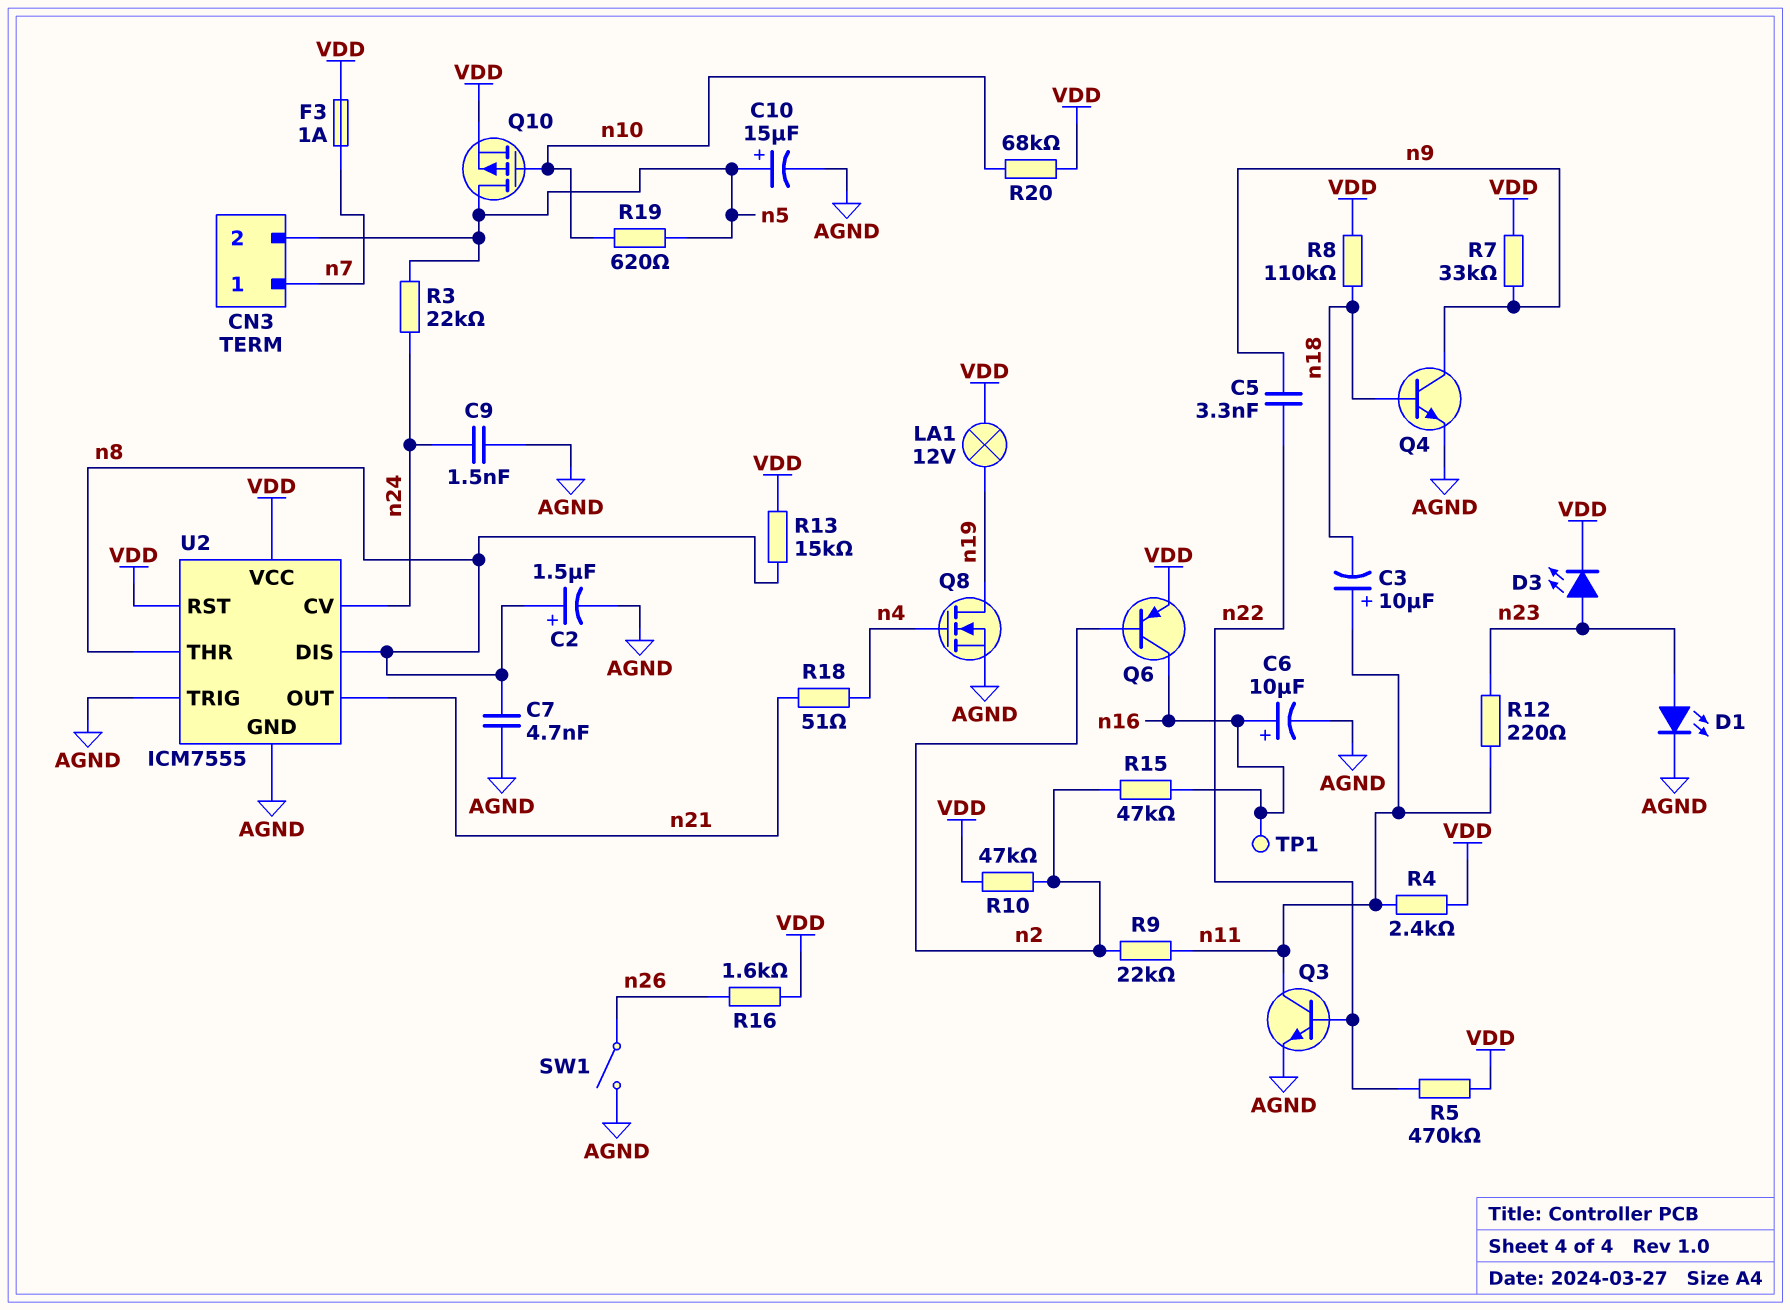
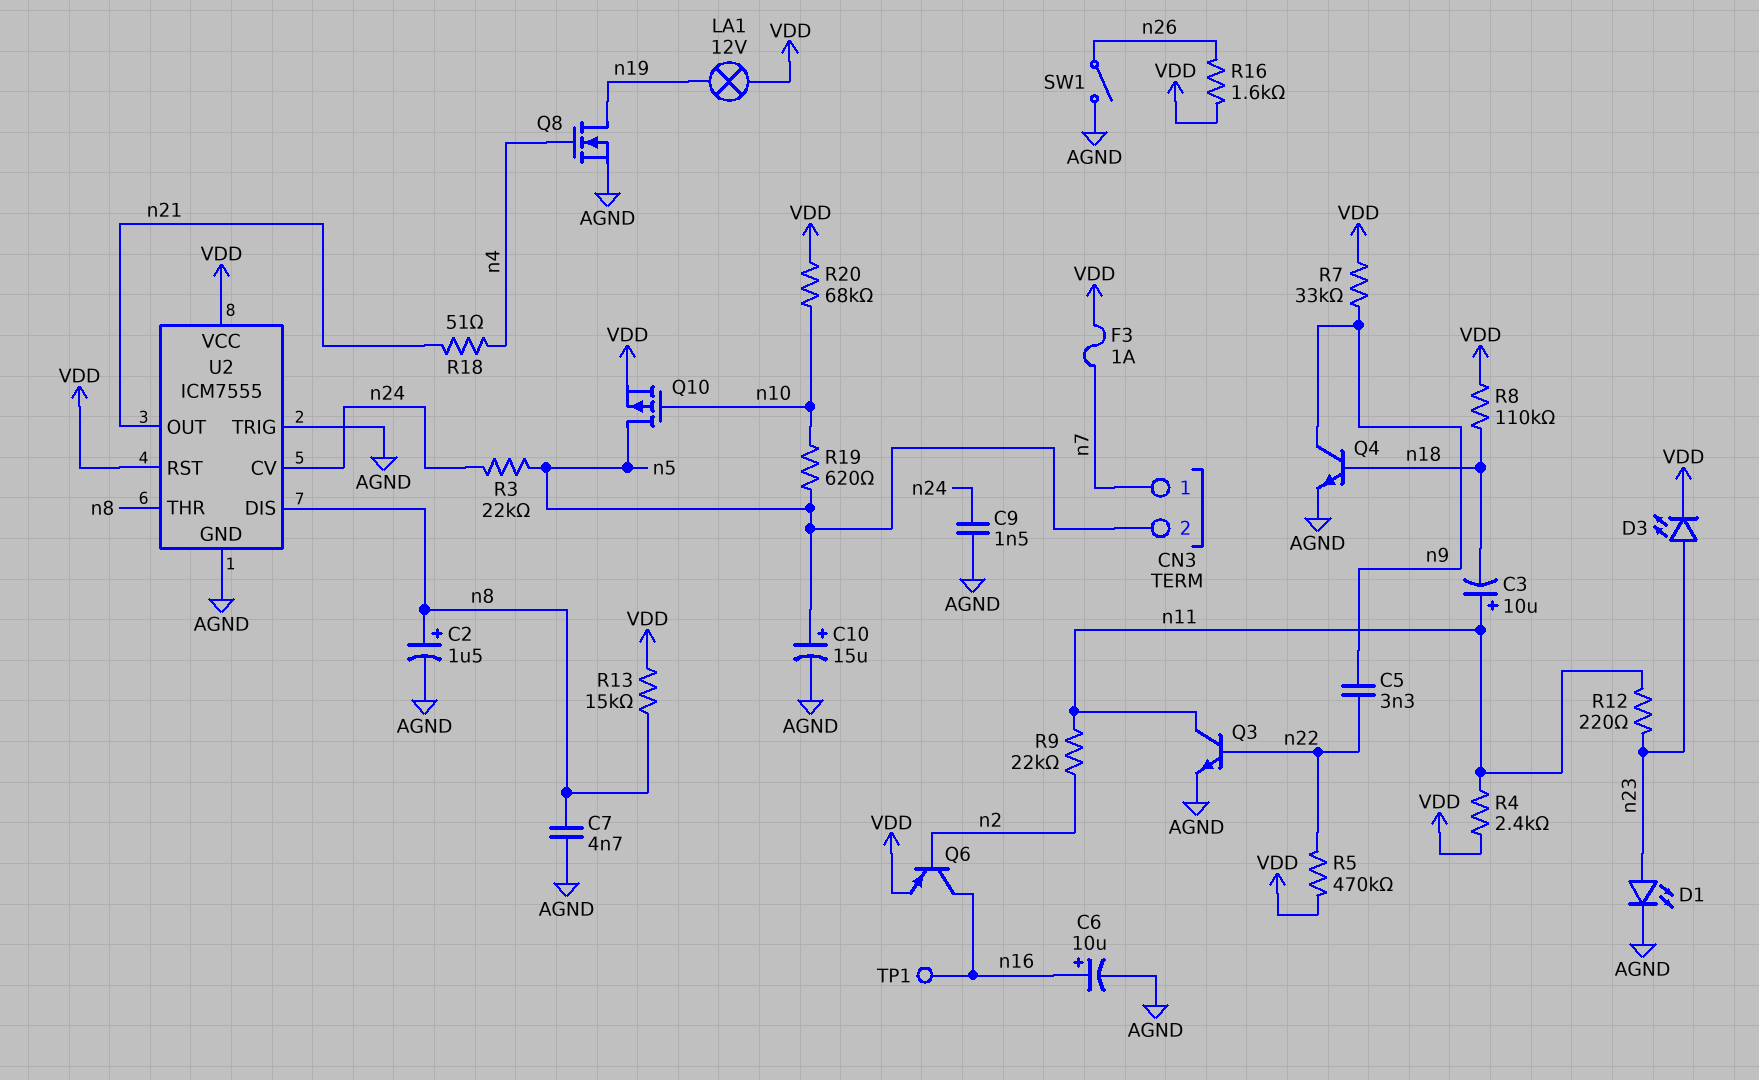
R10: 47k (VDD, n2) -> none
R15: 47k (n2, n16) -> none

